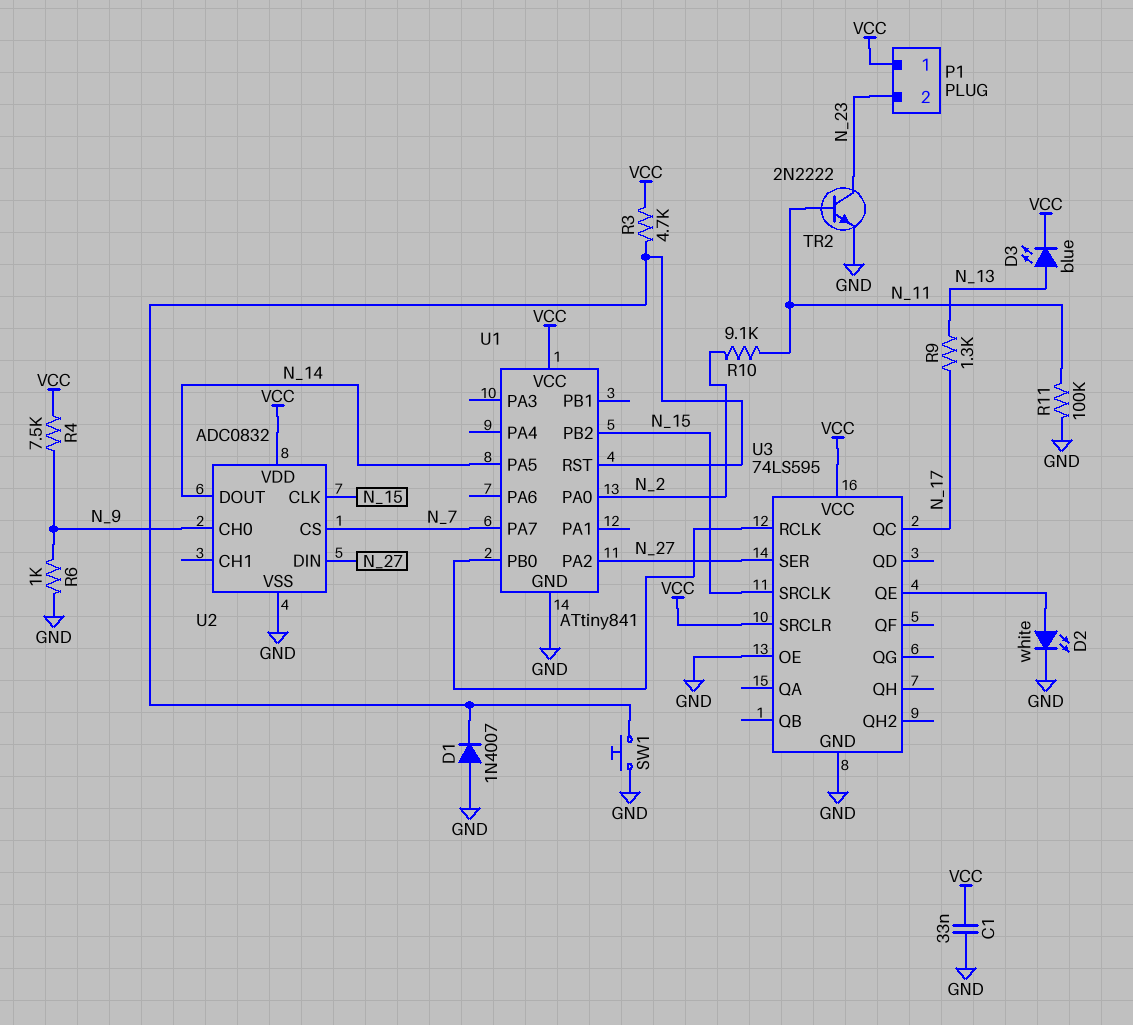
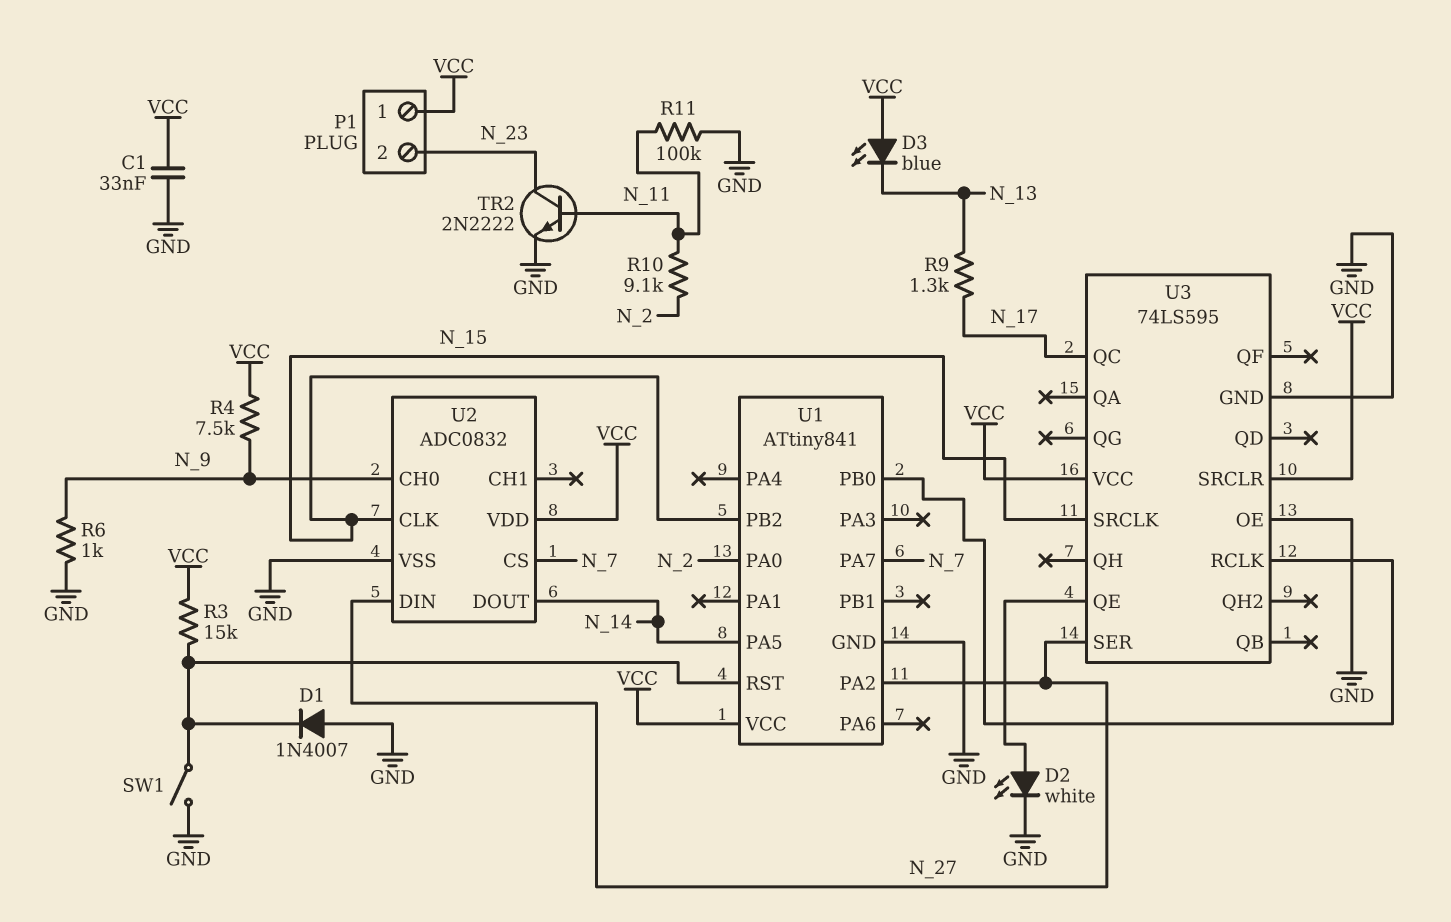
D3: LED blue (A N_13, K VCC) -> LED blue (A VCC, K N_13)
R3: 4.7k (U1/RST, VCC) -> 15k (U1/RST, VCC)
SW1: button (GND, U1/RST) -> switch (GND, U1/RST)

